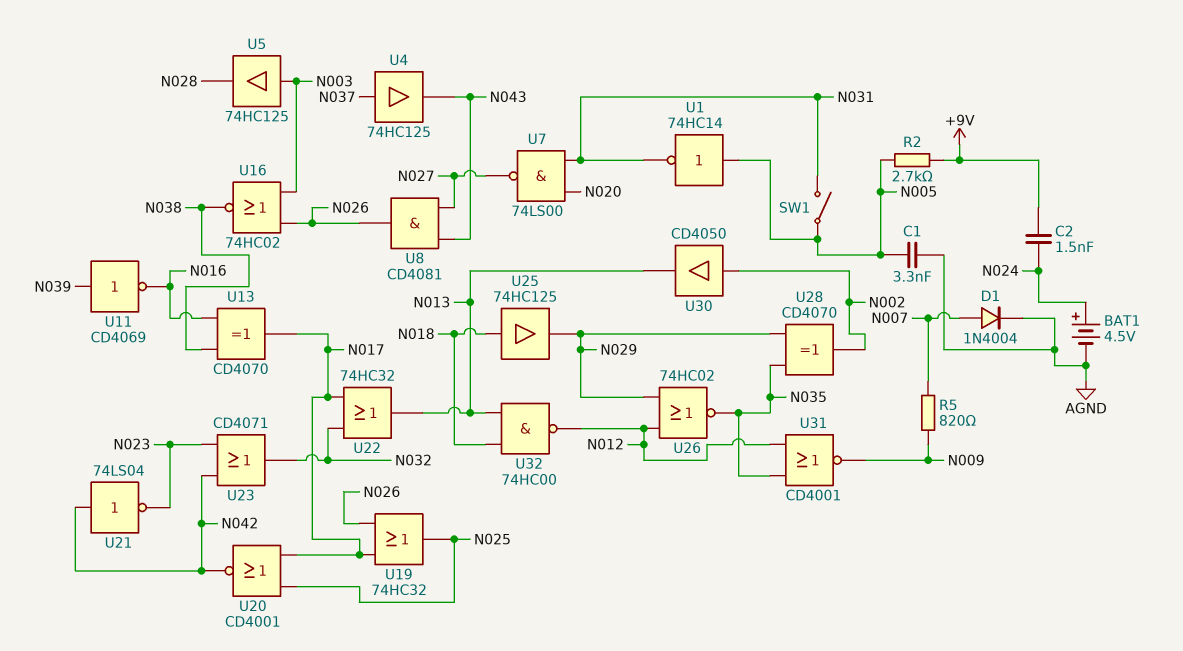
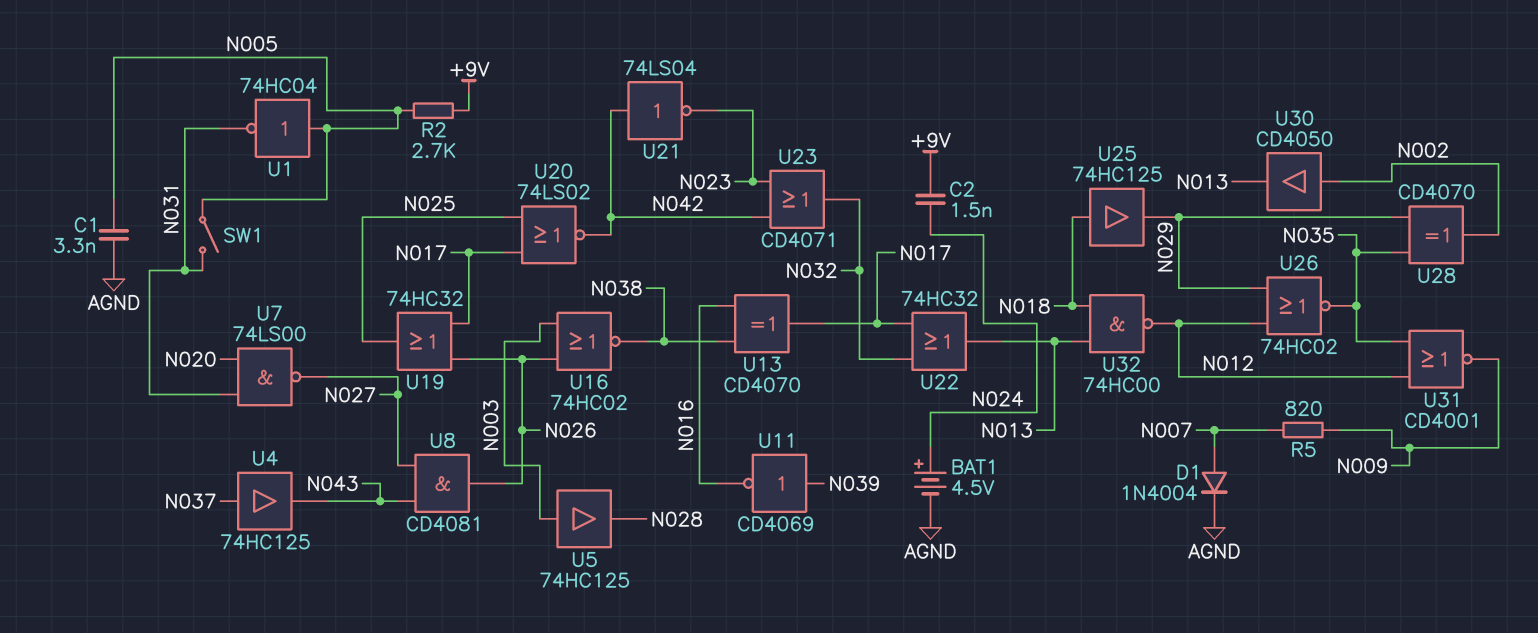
U1: NOT 74HC14 (in N005, out N031) -> NOT 74HC04 (in N005, out N031)
U20: NOR CD4001 (in N017, in N025, out N042) -> NOR 74LS02 (in N017, in N025, out N042)

